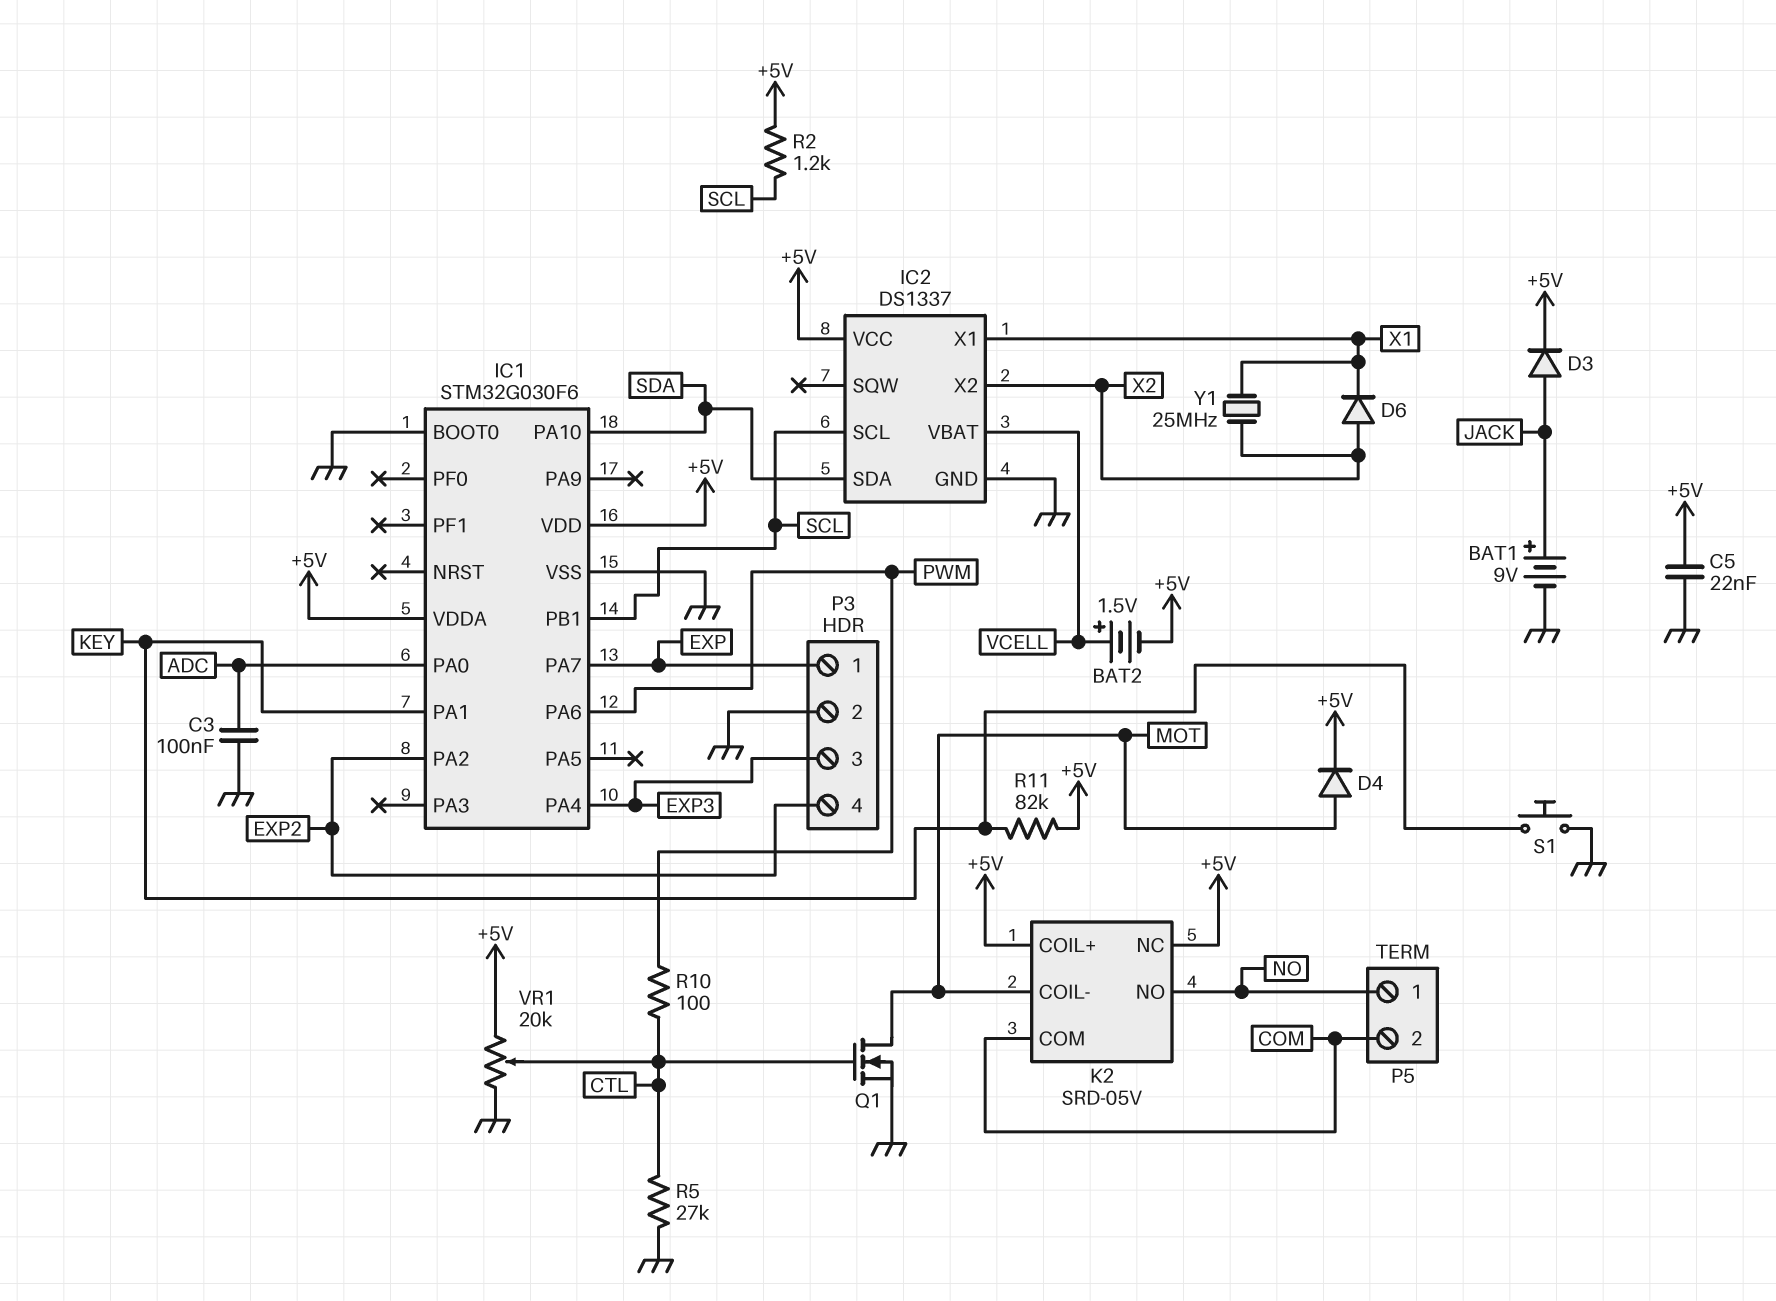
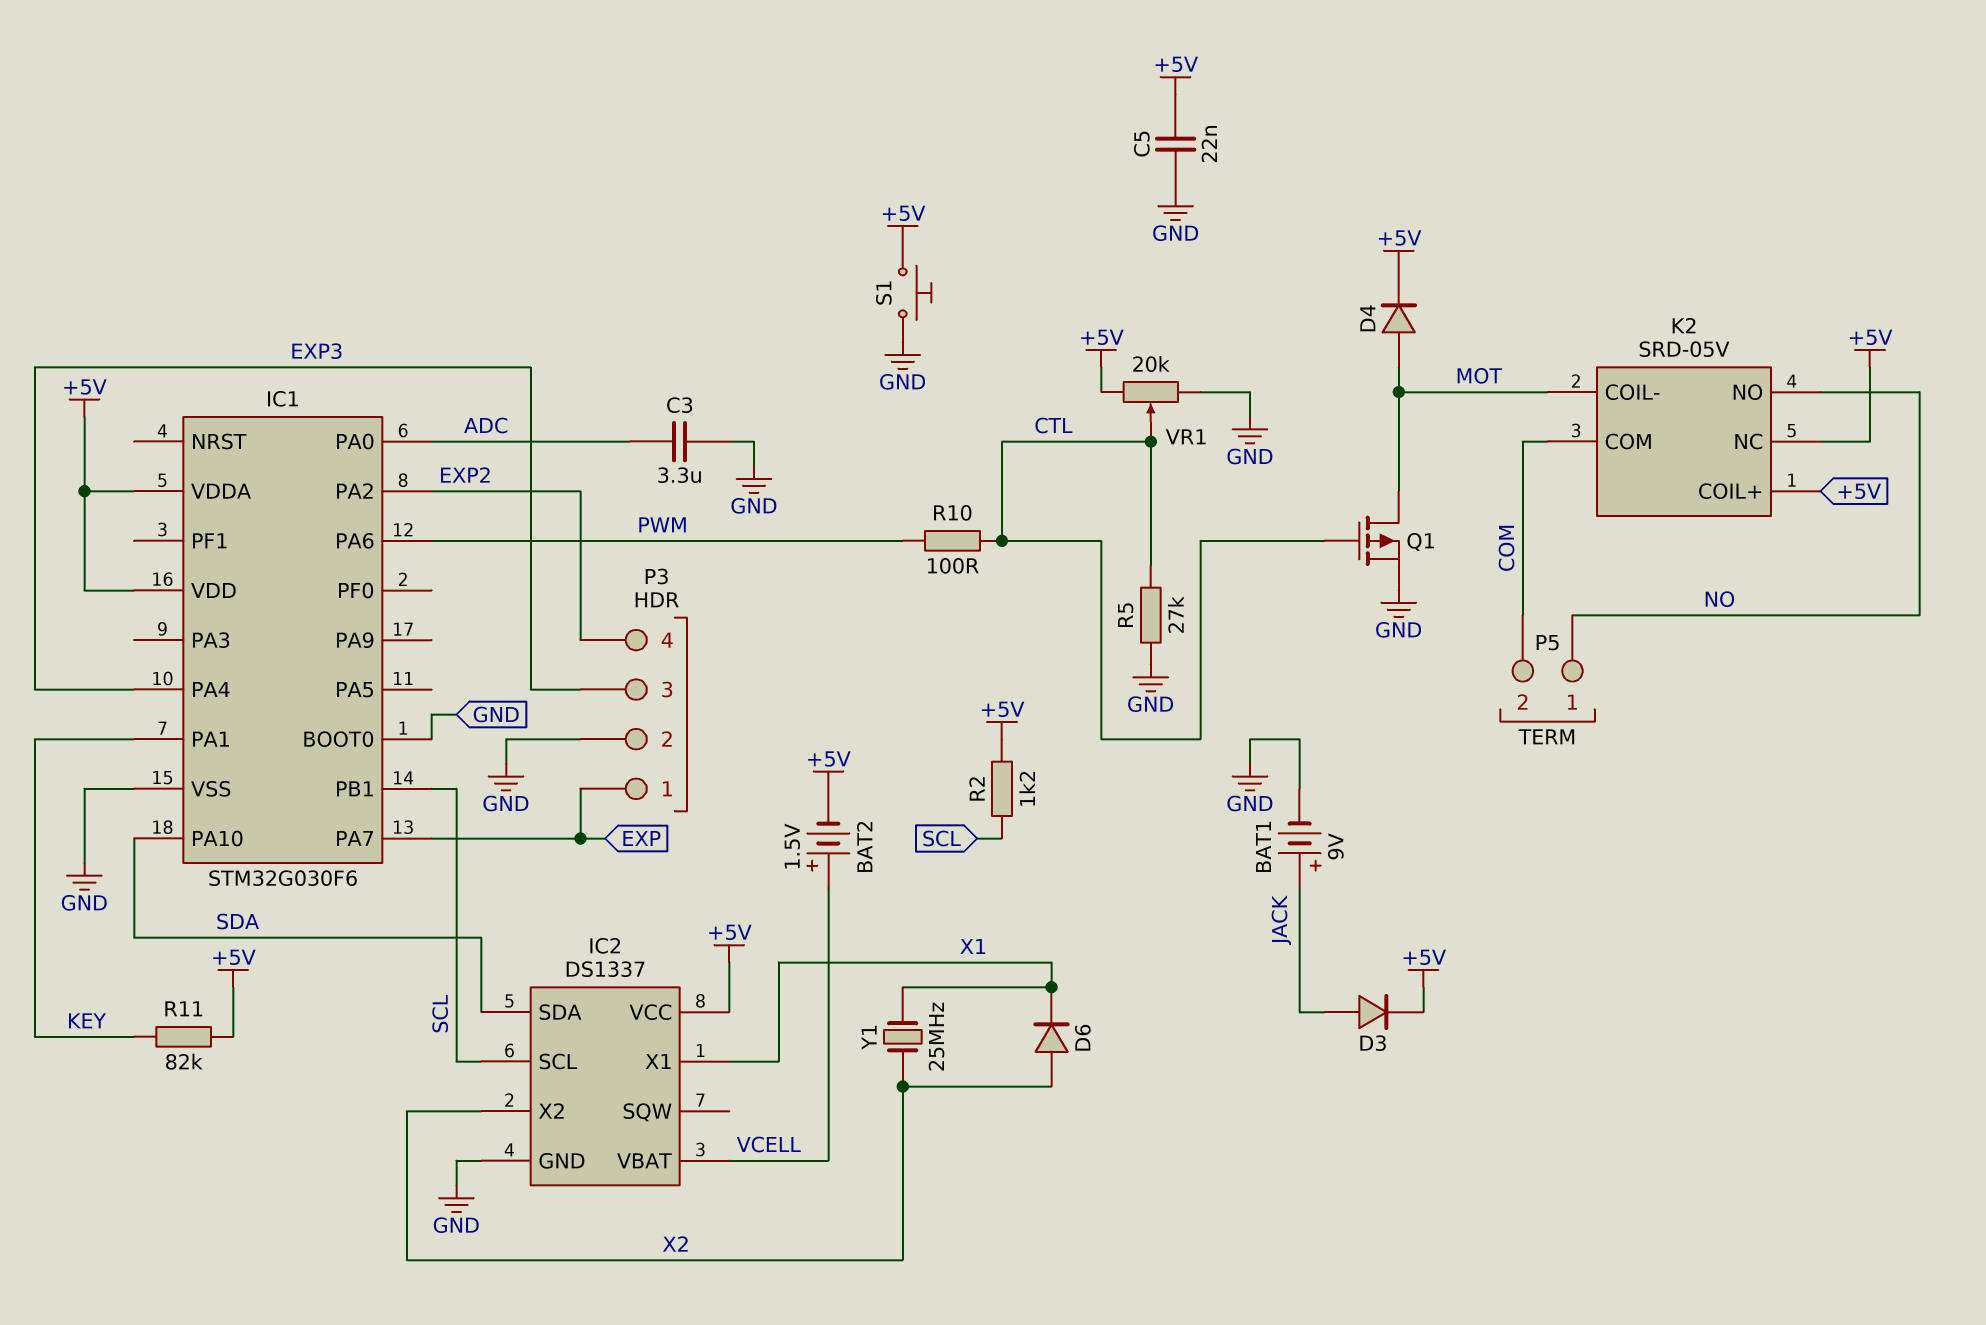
C3: 100nF (ADC, GND) -> 3.3uF (ADC, GND)
Q1: NMOS (G CTL, D MOT, S GND) -> PMOS (G CTL, D MOT, S GND)
S1: button (GND, KEY) -> button (+5V, GND)

